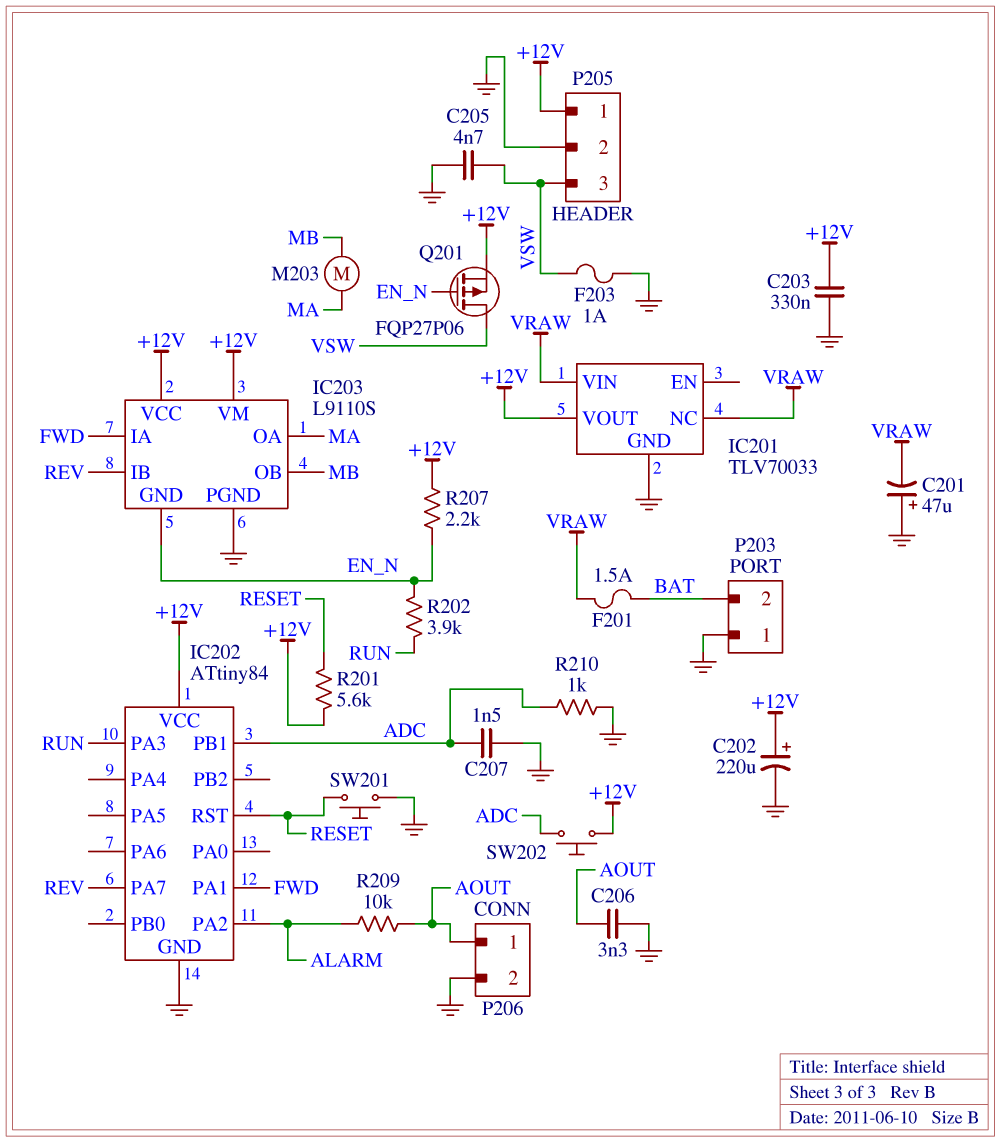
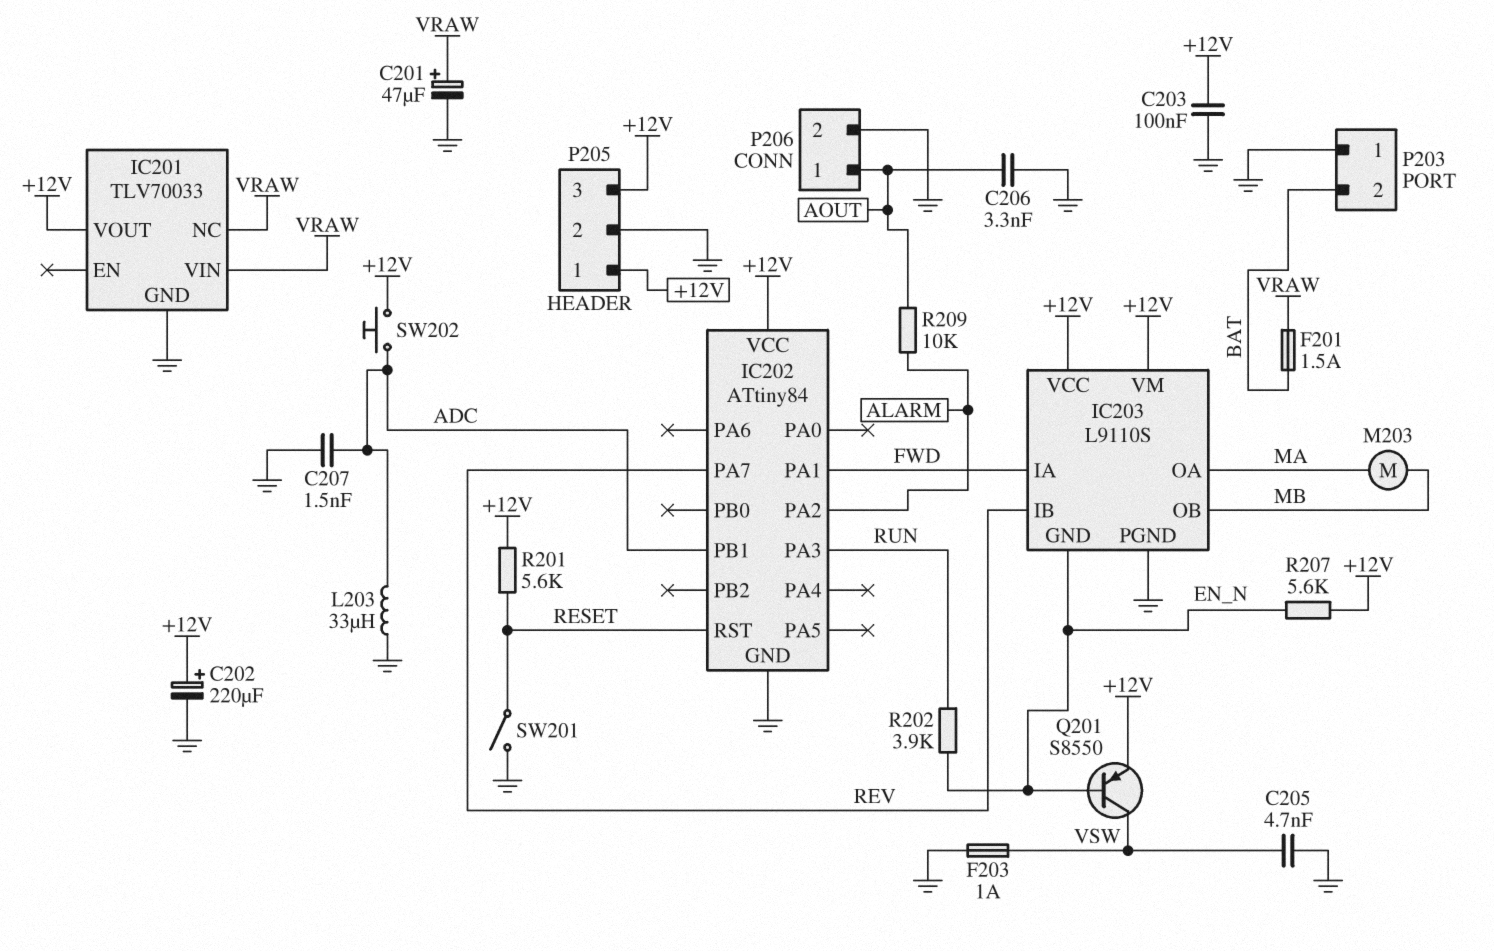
C201: 47uF (plus GND, minus VRAW) -> 47uF (plus VRAW, minus GND)
C203: 330nF (+12V, GND) -> 100nF (+12V, GND)
L203: none -> 33uH (ADC, GND)
P205 pin 3: VSW -> +12V
Q201: PMOS FQP27P06 (G EN_N, D VSW, S +12V) -> PNP S8550 (B EN_N, C VSW, E +12V)
R207: 2.2k (+12V, EN_N) -> 5.6k (+12V, EN_N)
R210: 1k (ADC, GND) -> none
SW201: button (GND, RESET) -> switch (GND, RESET)

